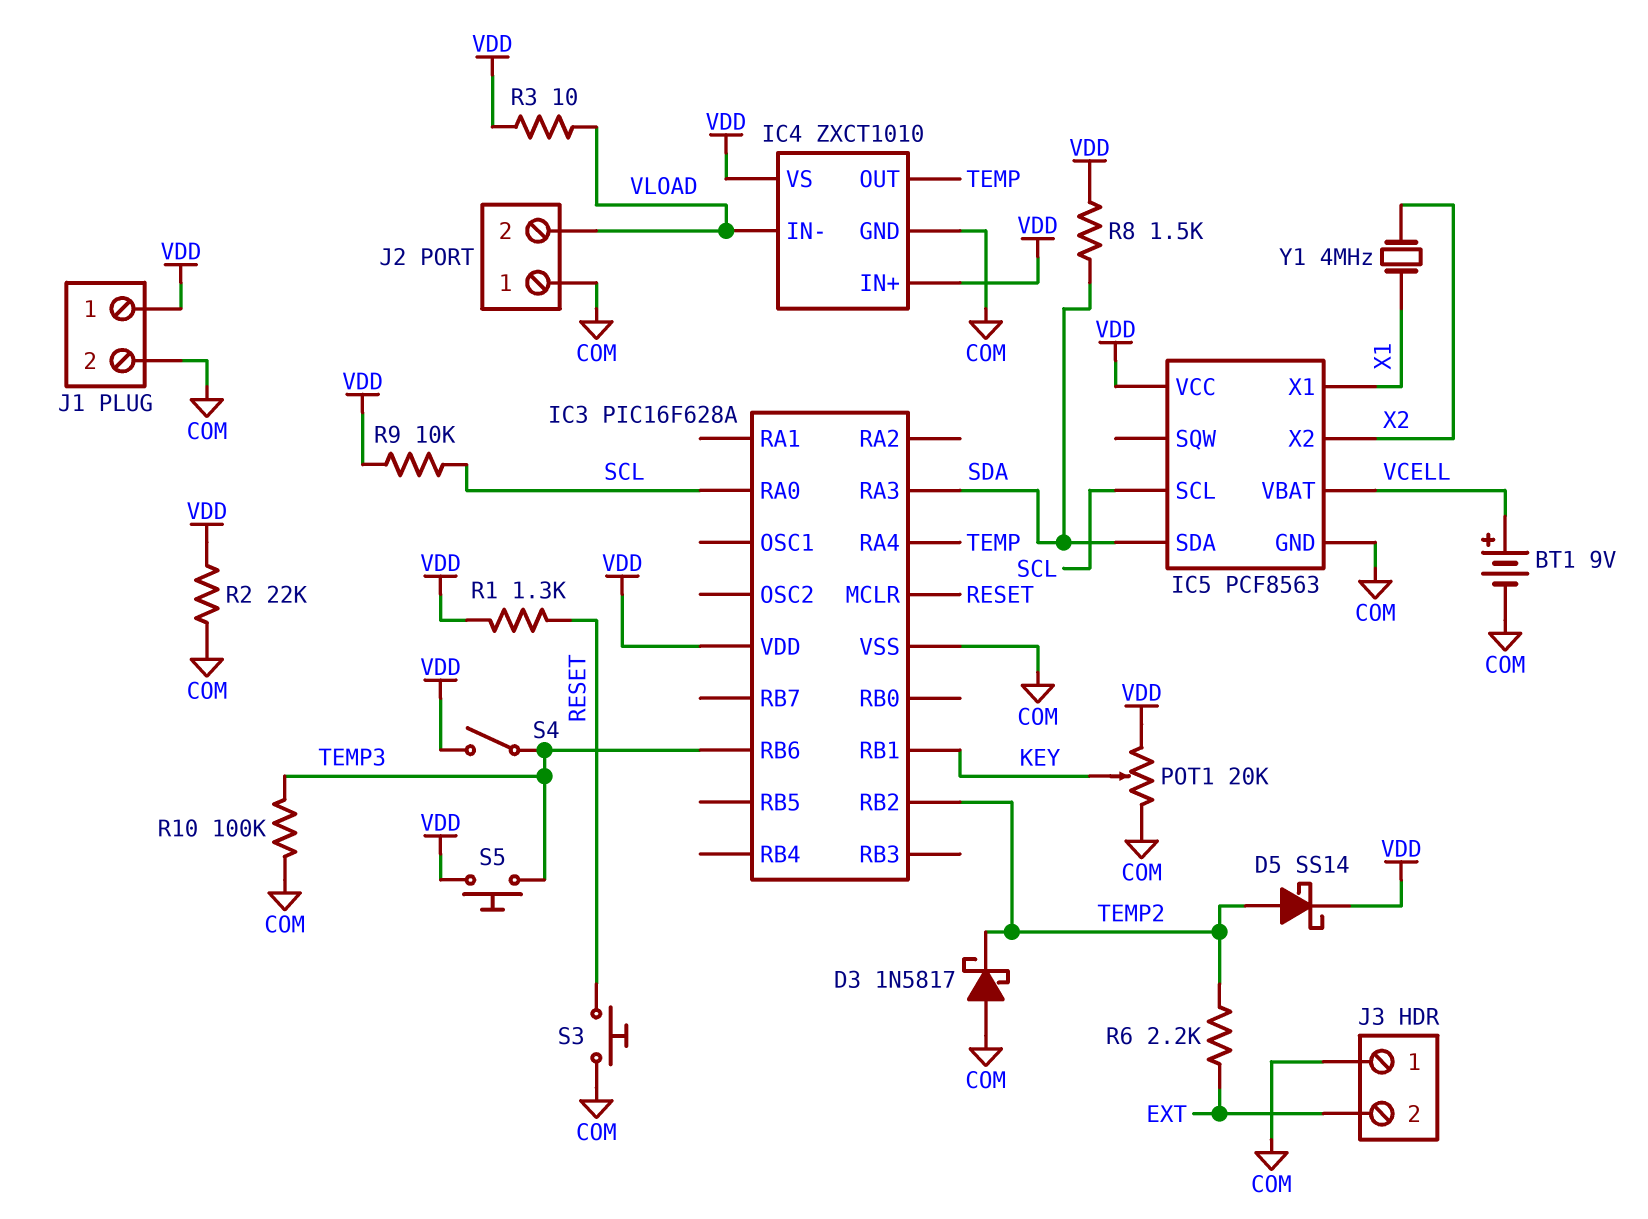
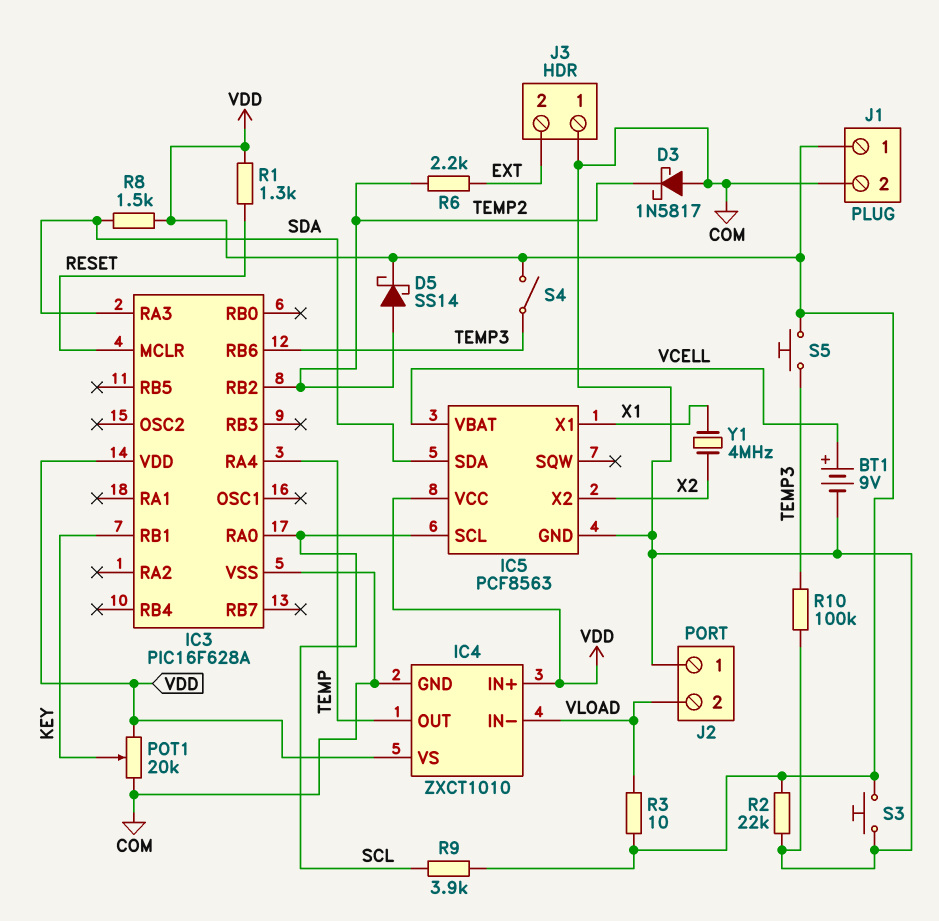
R9: 10k (SCL, VDD) -> 3.9k (SCL, VDD)
S3: button (COM, RESET) -> button (COM, VDD)

